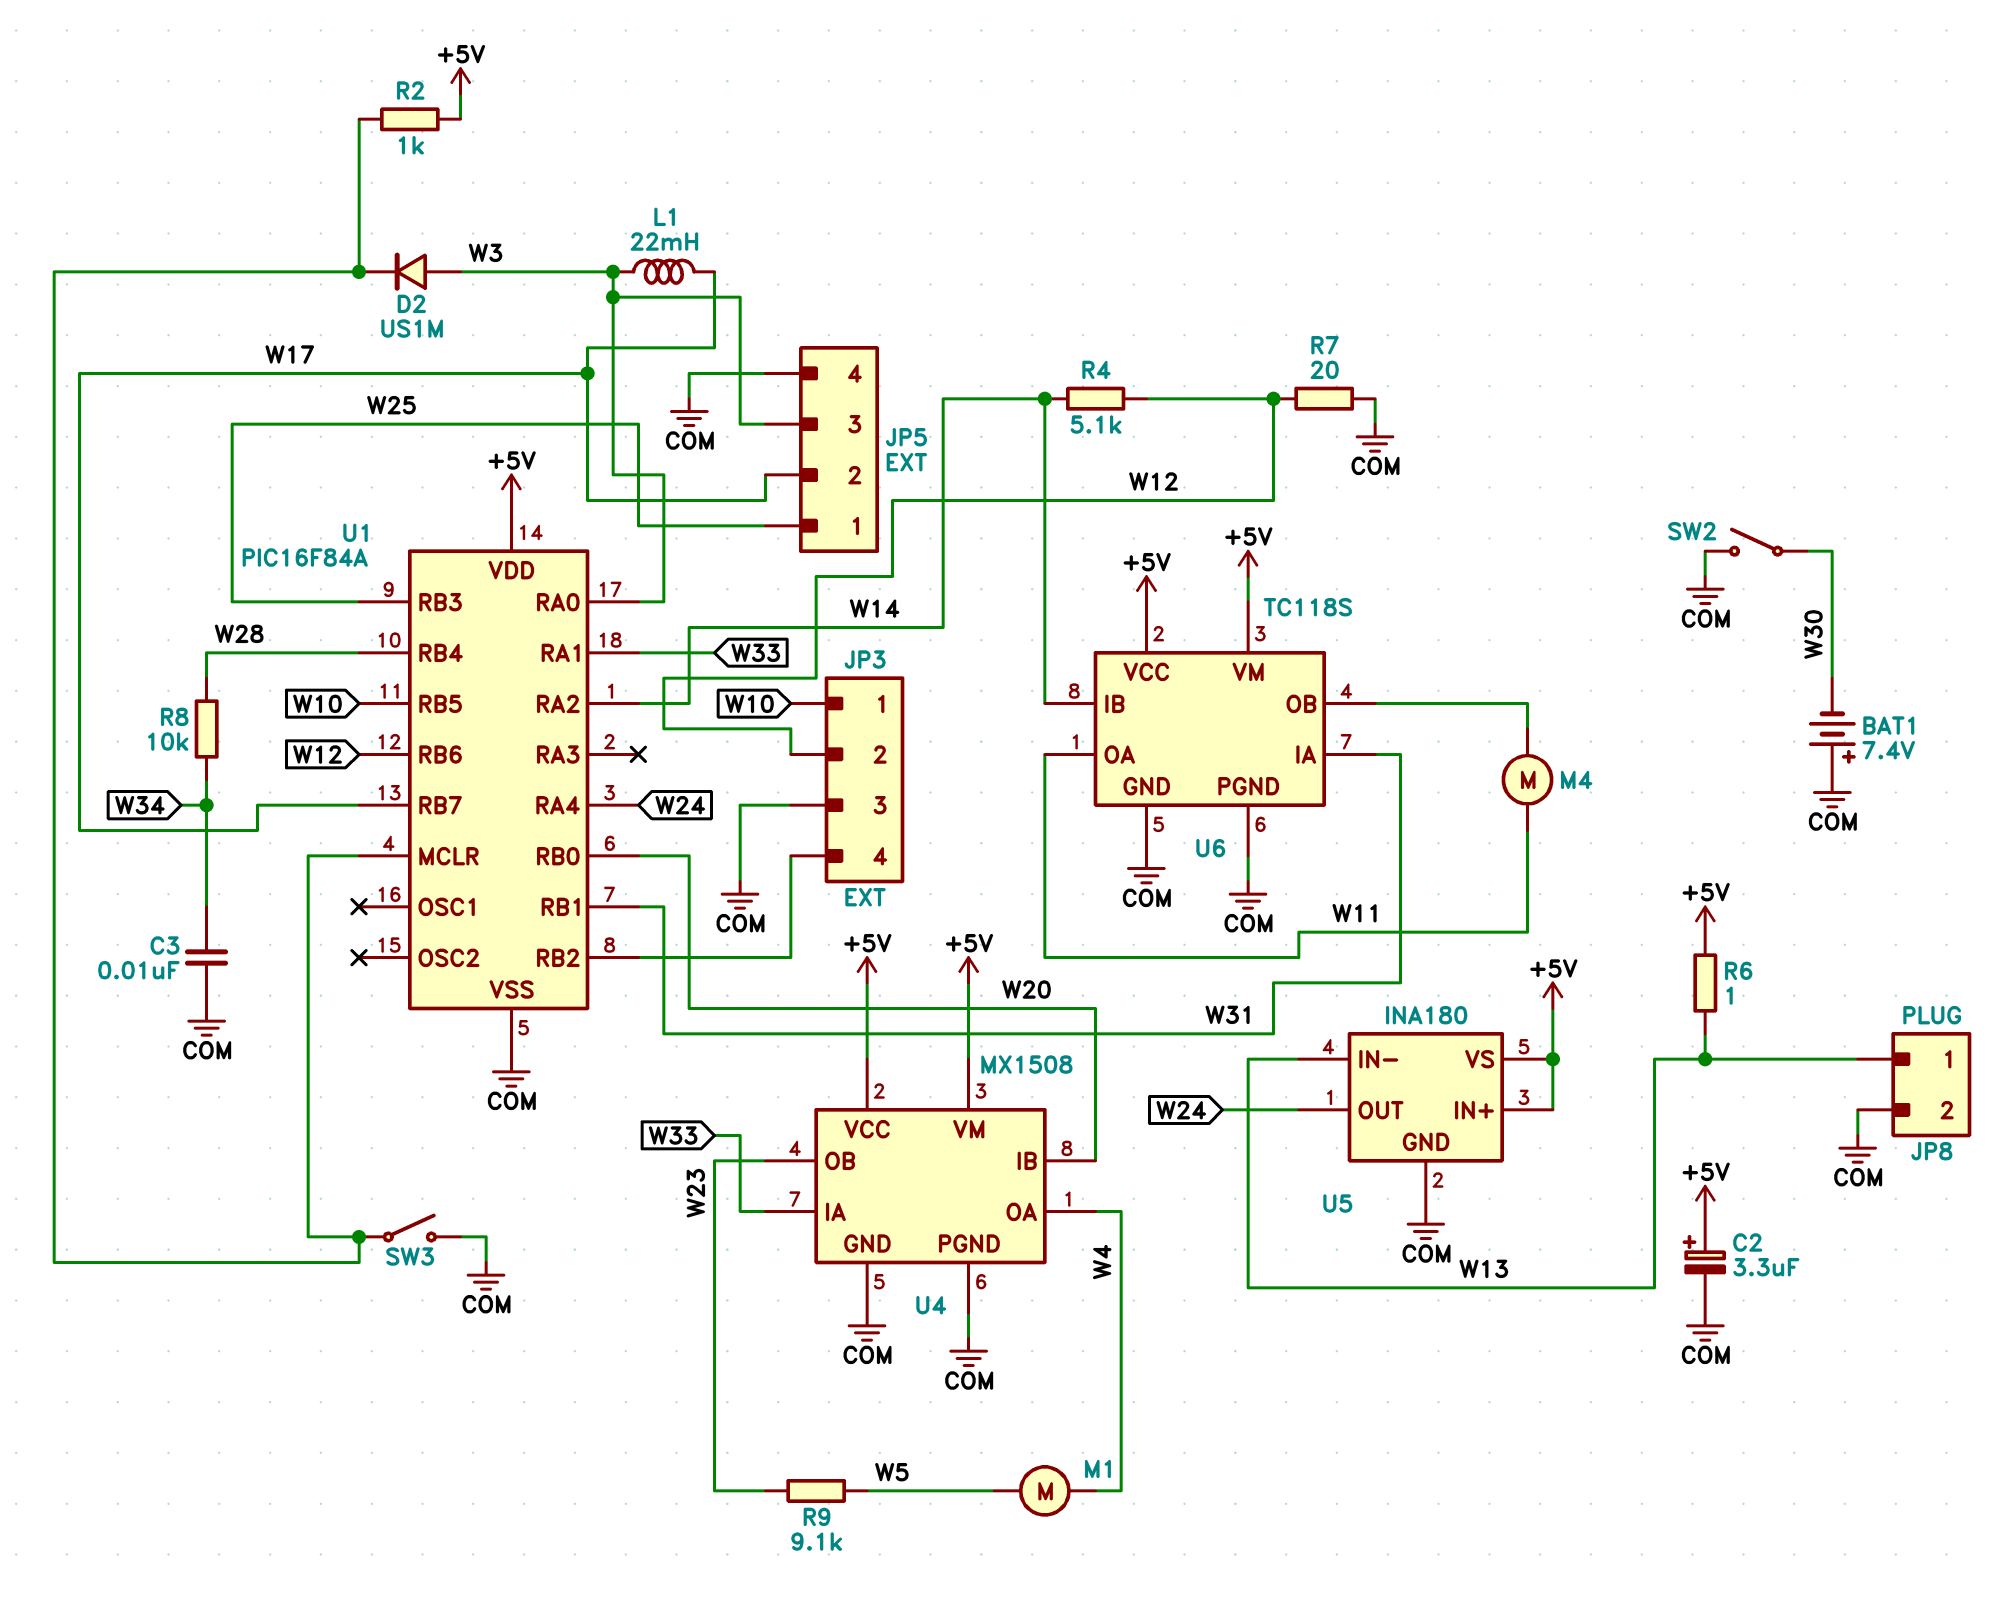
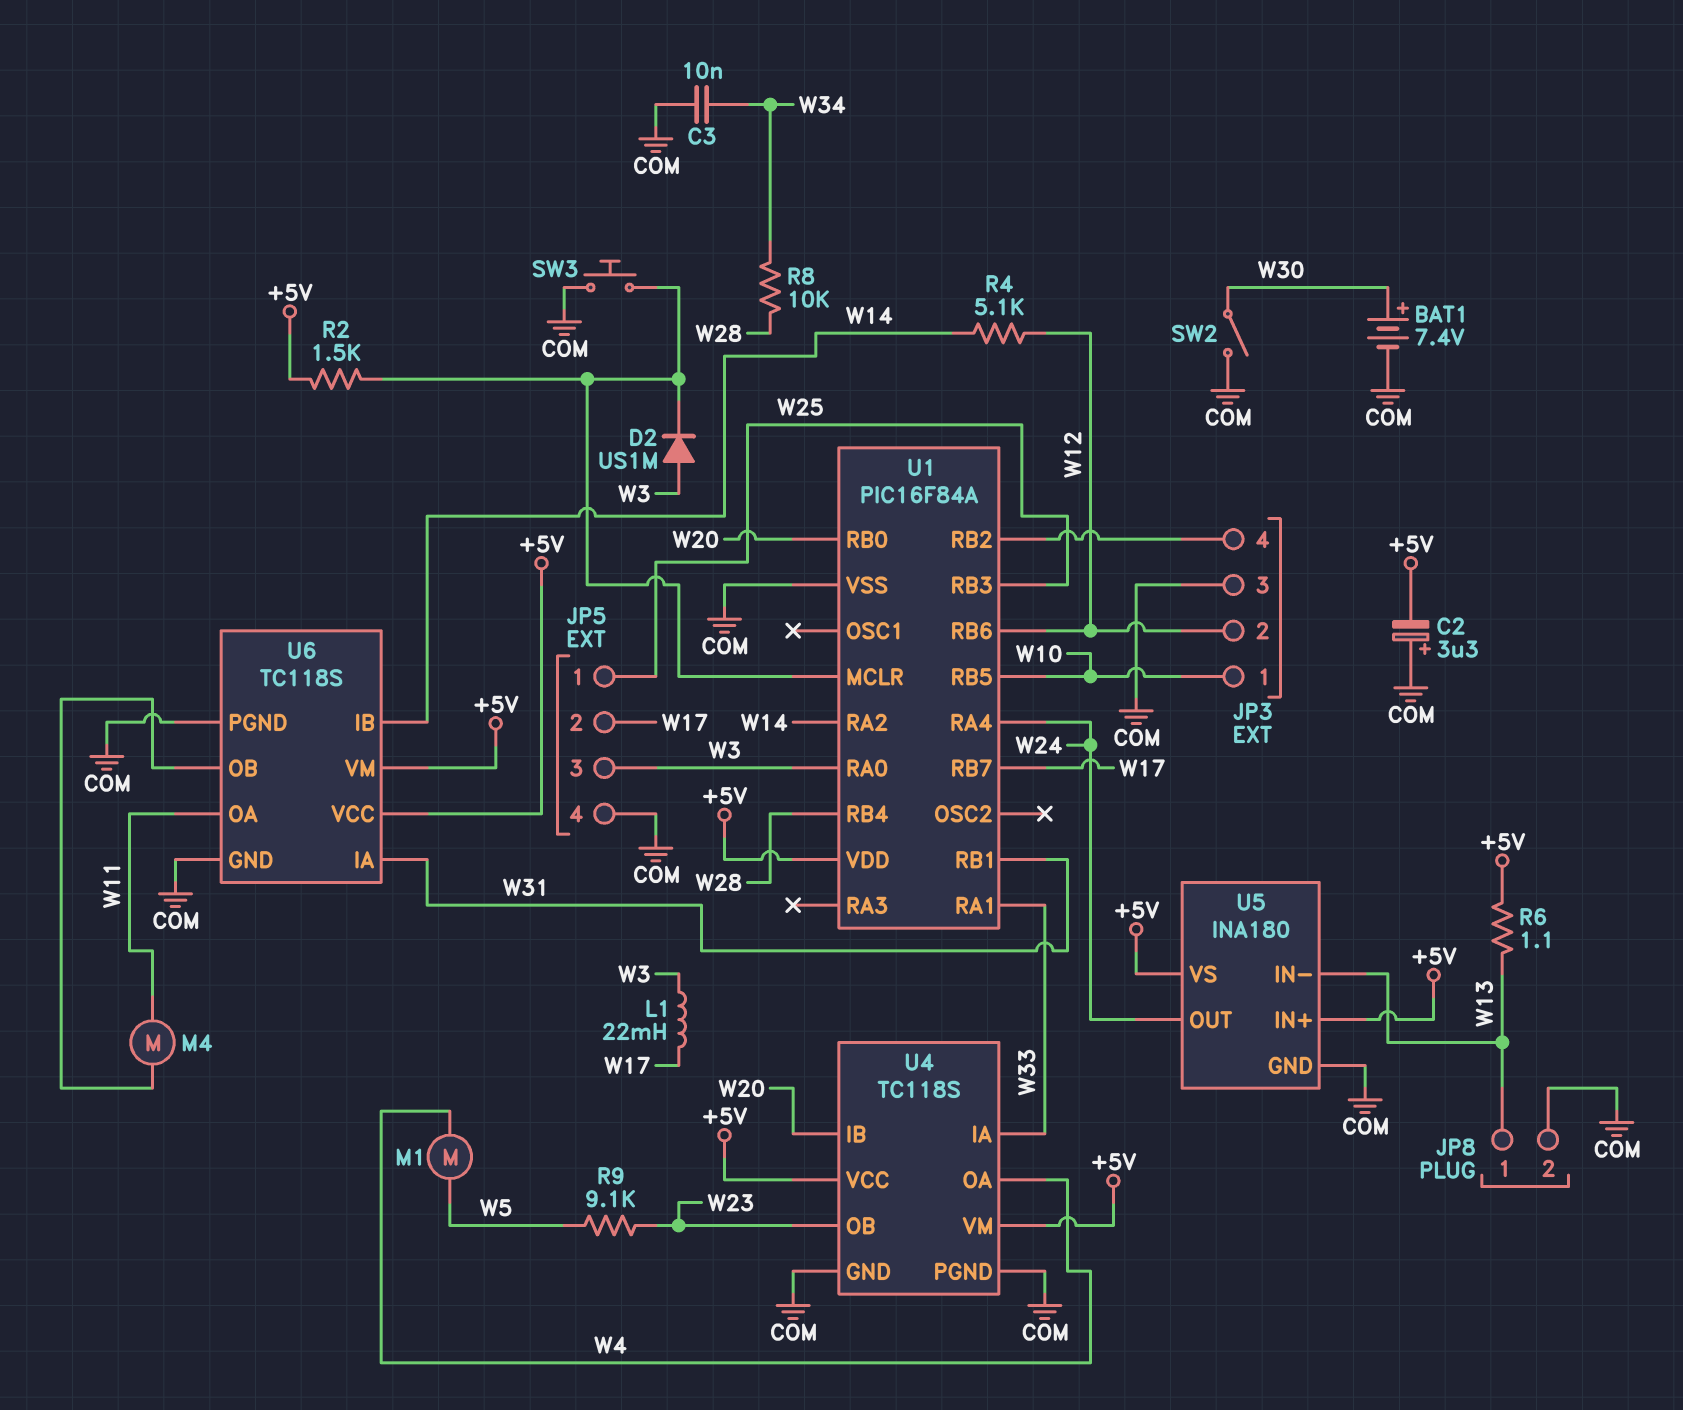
BAT1: 7.4V (plus COM, minus W30) -> 7.4V (plus W30, minus COM)
C2: 3.3uF (plus +5V, minus COM) -> 3.3uF (plus COM, minus +5V)
R2: 1k (+5V, U1/MCLR) -> 1.5k (+5V, U1/MCLR)
R6: 1 (+5V, W13) -> 1.1 (+5V, W13)
R7: 20 (COM, W12) -> none
SW3: switch (COM, U1/MCLR) -> button (COM, U1/MCLR)
U4: MX1508 -> TC118S

